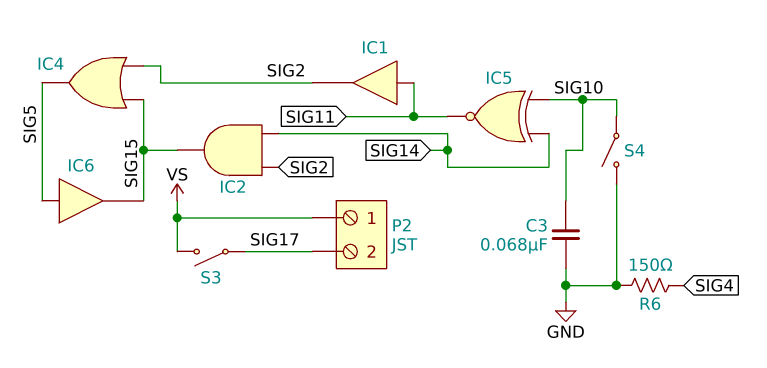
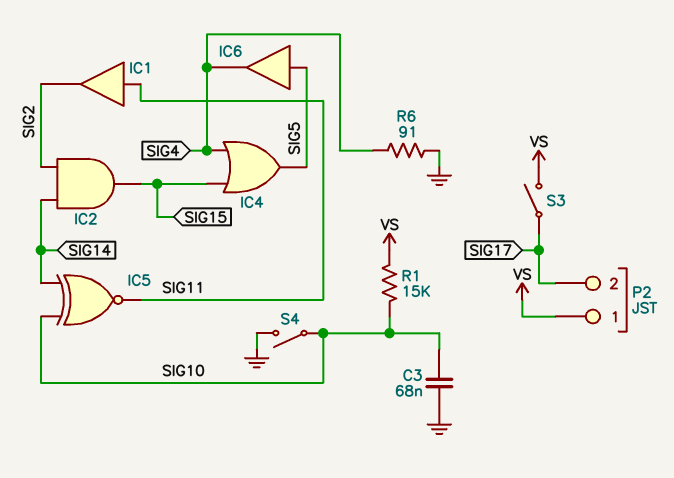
IC4: OR (in SIG2, in SIG15, out SIG5) -> OR (in SIG4, in SIG15, out SIG5)
IC6: buffer (in SIG5, out SIG15) -> buffer (in SIG5, out SIG4)
R1: none -> 15k (SIG10, VS)
R6: 150 (GND, SIG4) -> 91 (GND, SIG4)

